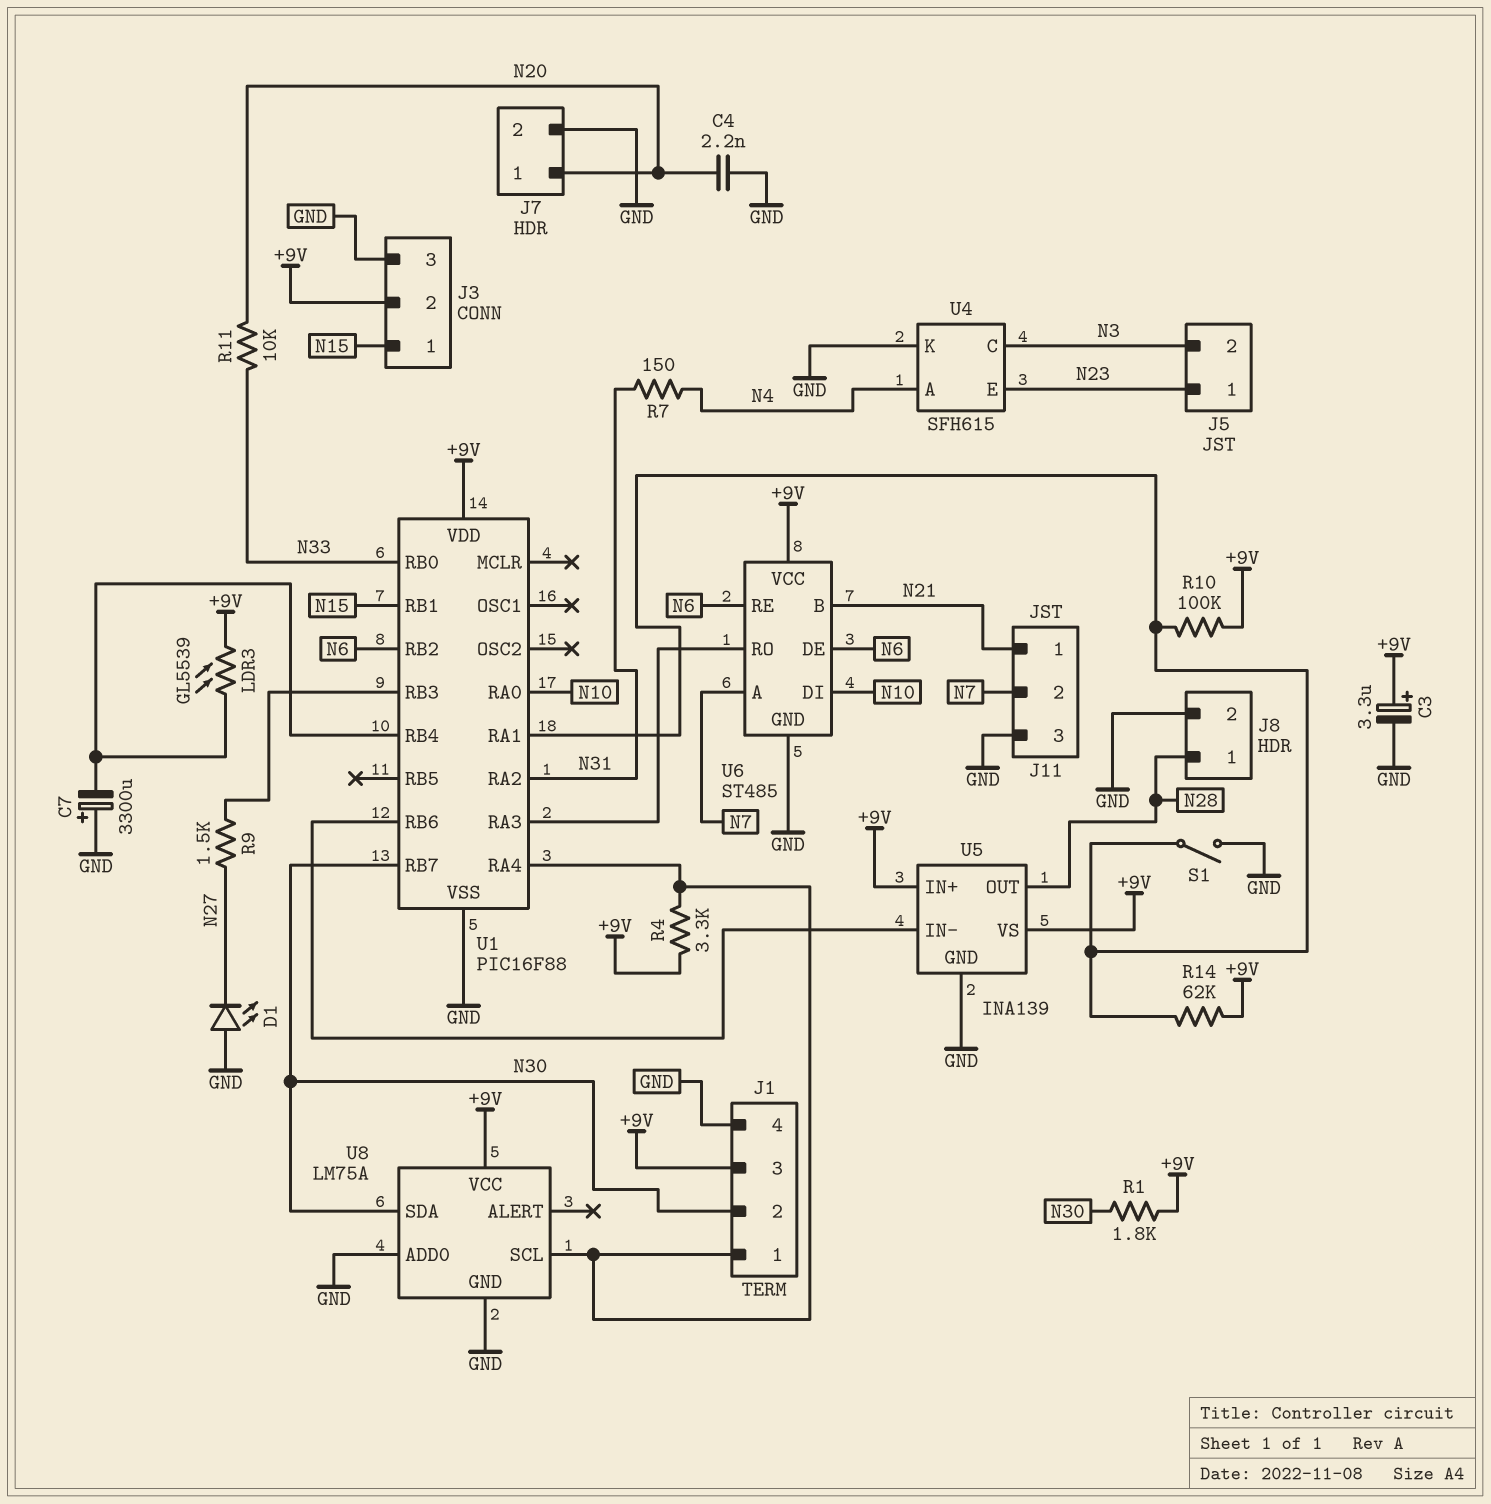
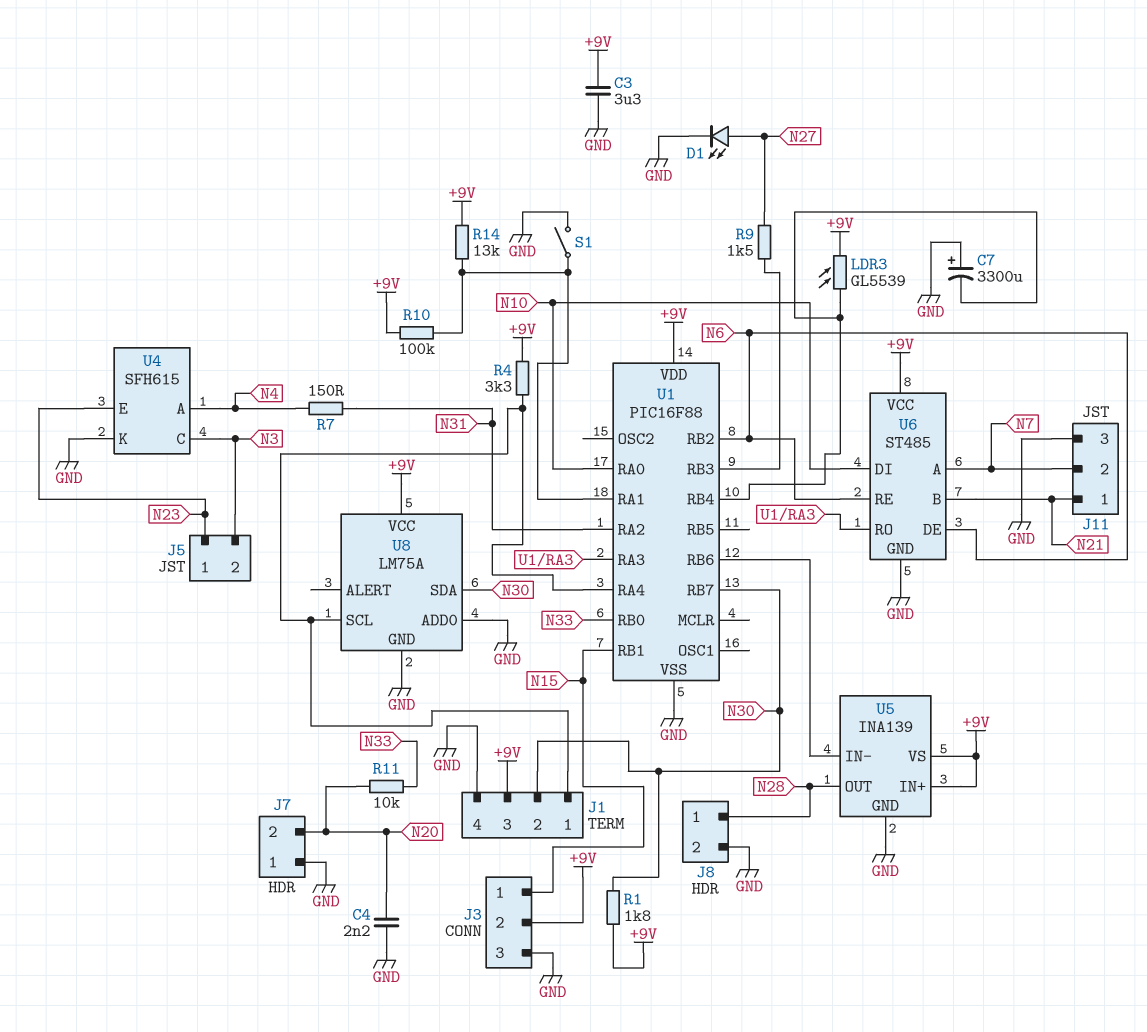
C3: 3.3uF (plus +9V, minus GND) -> 3.3uF (+9V, GND)
D1: LED (A GND, K N27) -> LED (A N27, K GND)
J7 pin 1: N20 -> GND
J7 pin 2: GND -> N20
R14: 62k (+9V, U1/RA1) -> 13k (+9V, U1/RA1)

